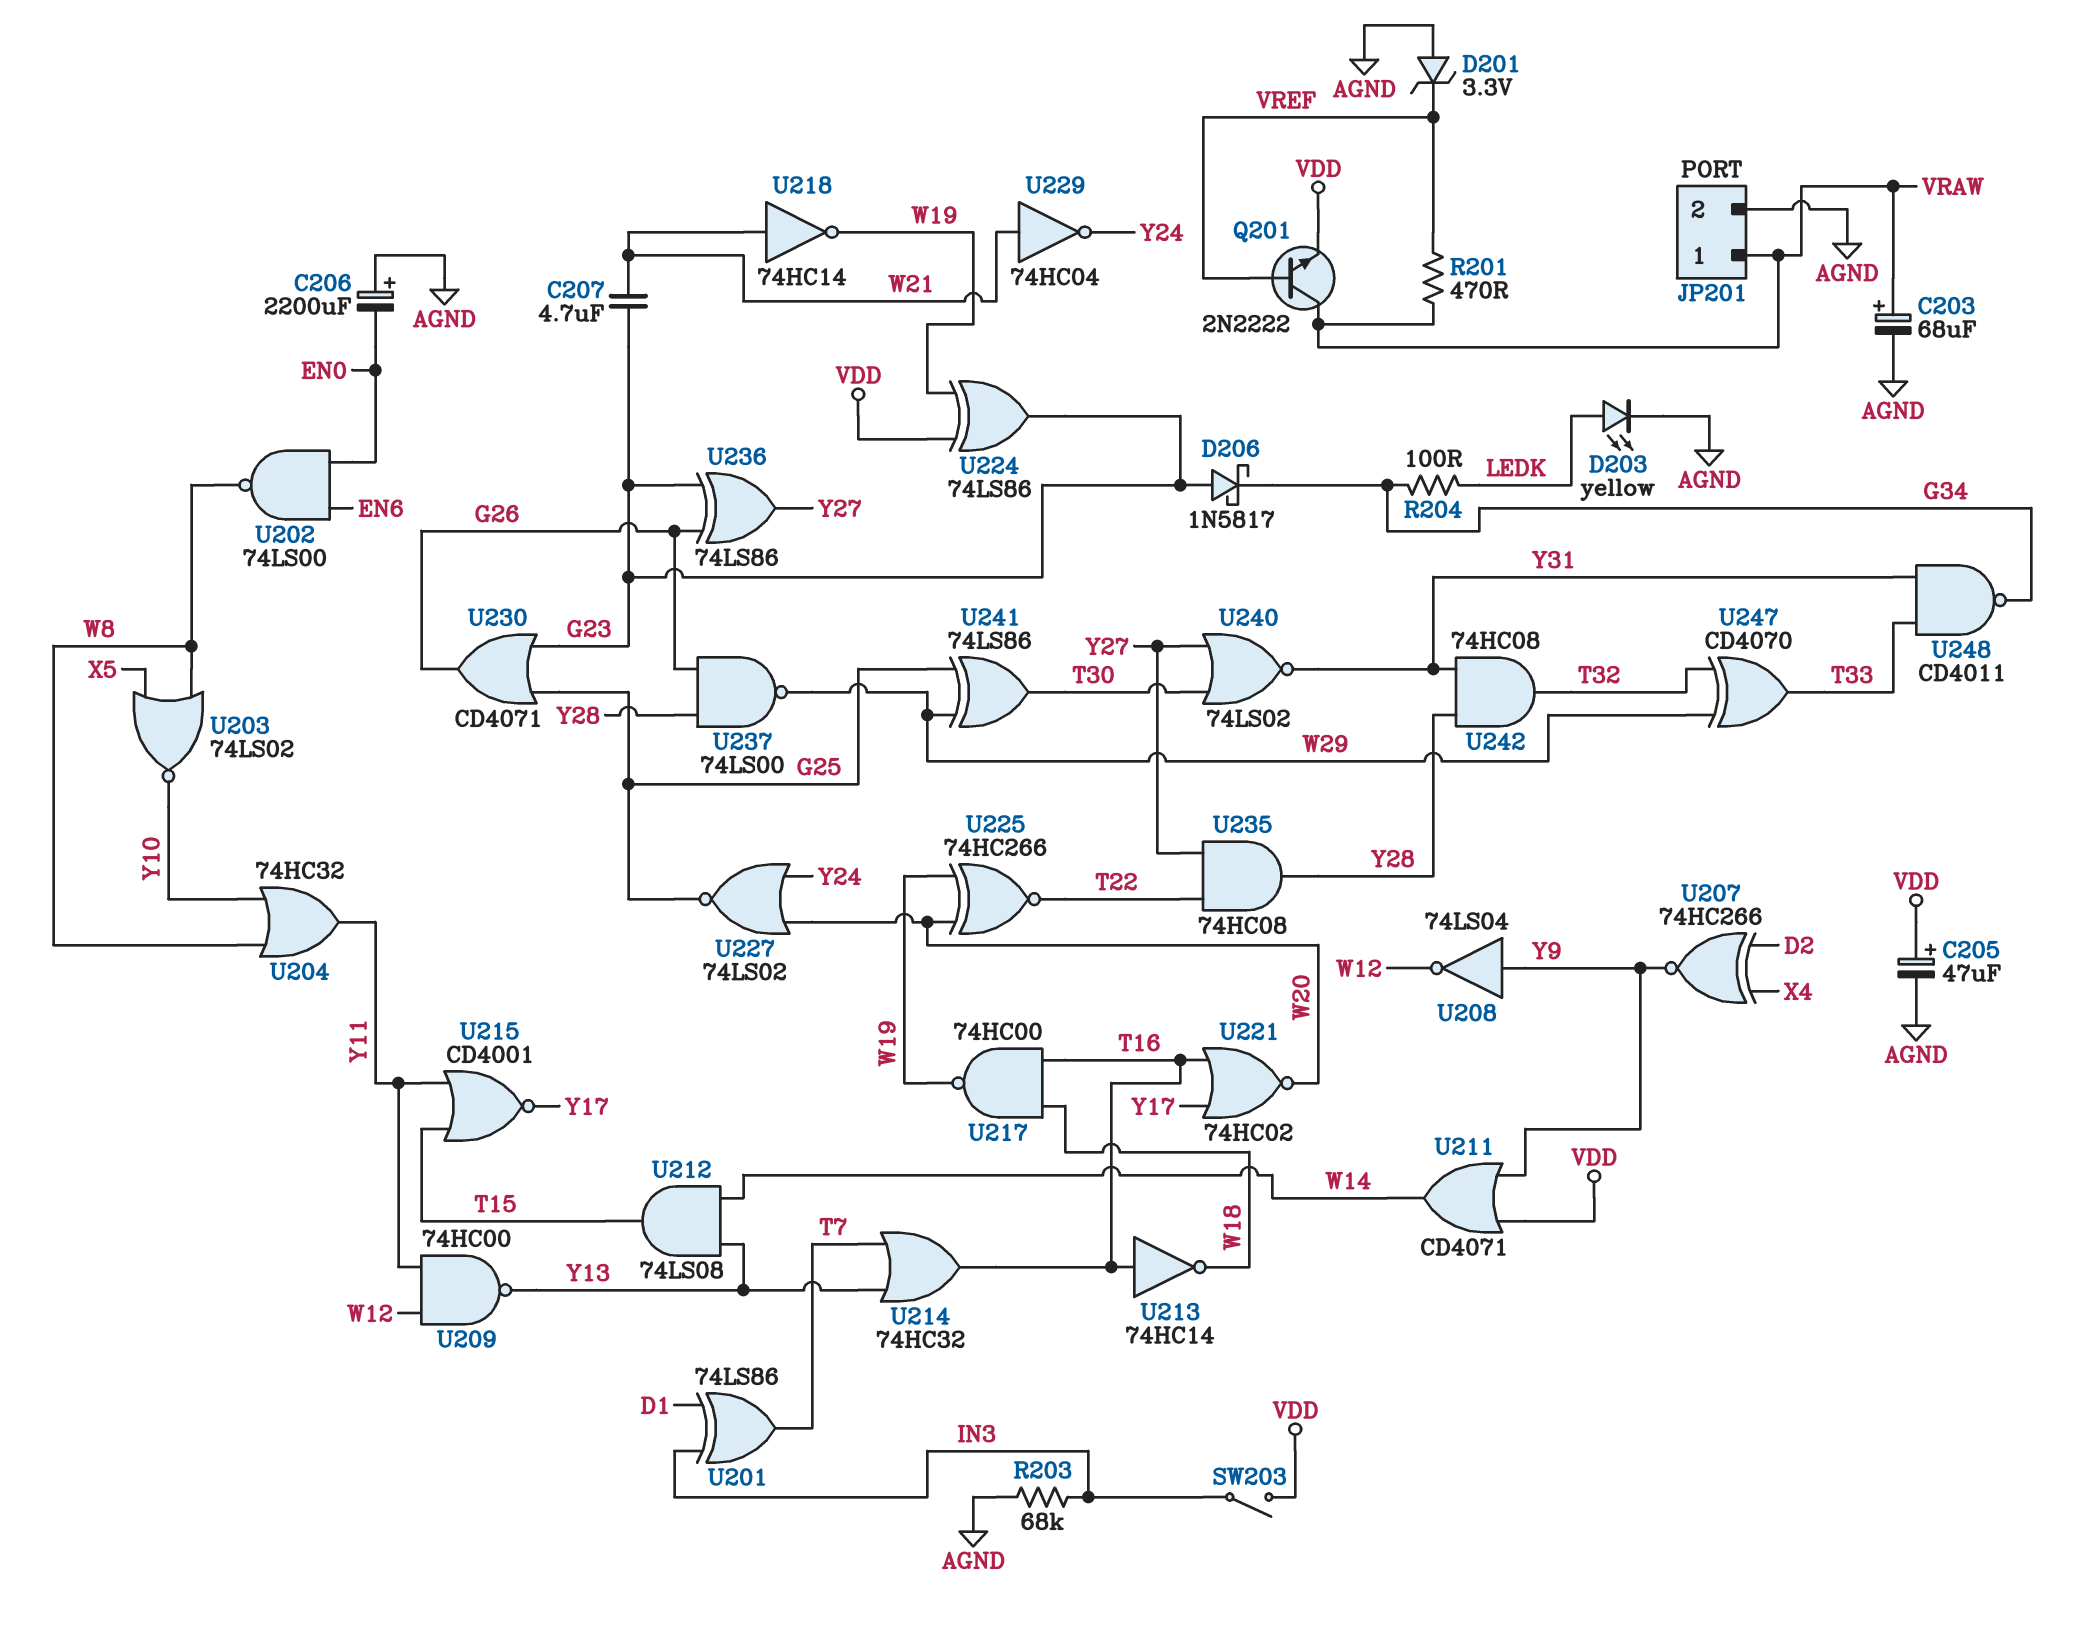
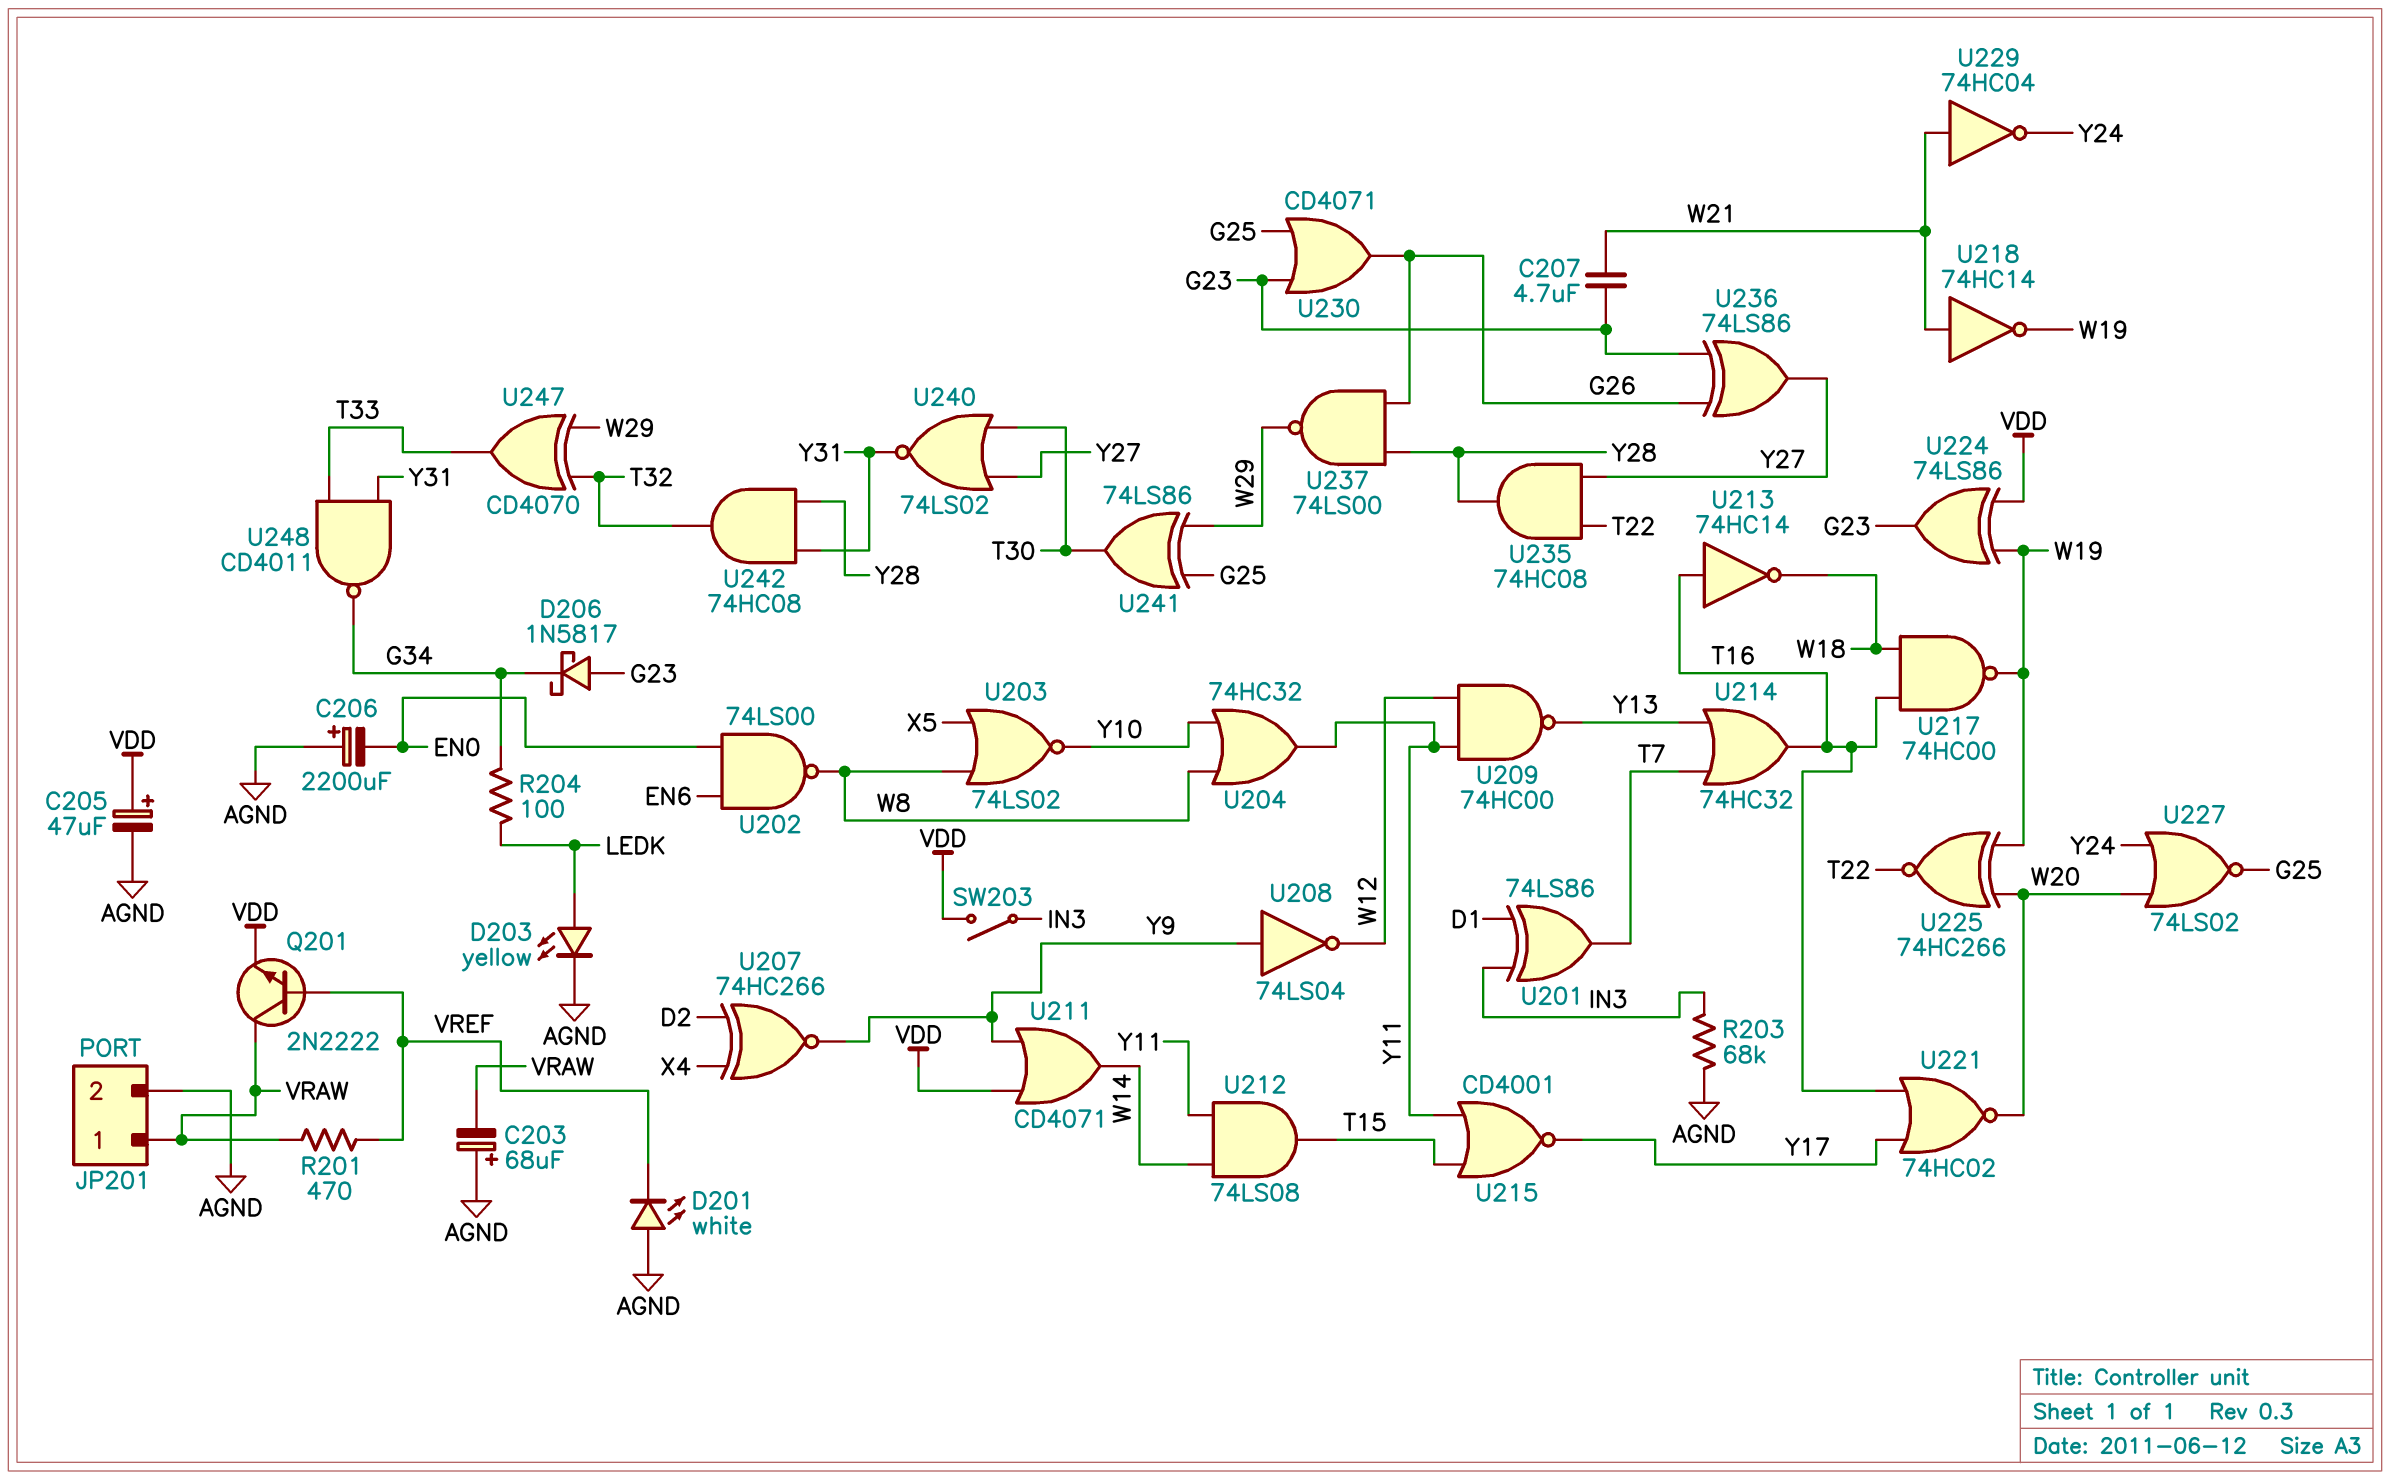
C203: 68uF (plus VRAW, minus AGND) -> 68uF (plus AGND, minus VRAW)
D201: zener 3.3V (A AGND, K VREF) -> LED white (A AGND, K VREF)
U212: AND 74LS08 (in W14, in Y13, out T15) -> AND 74LS08 (in W14, in Y11, out T15)

